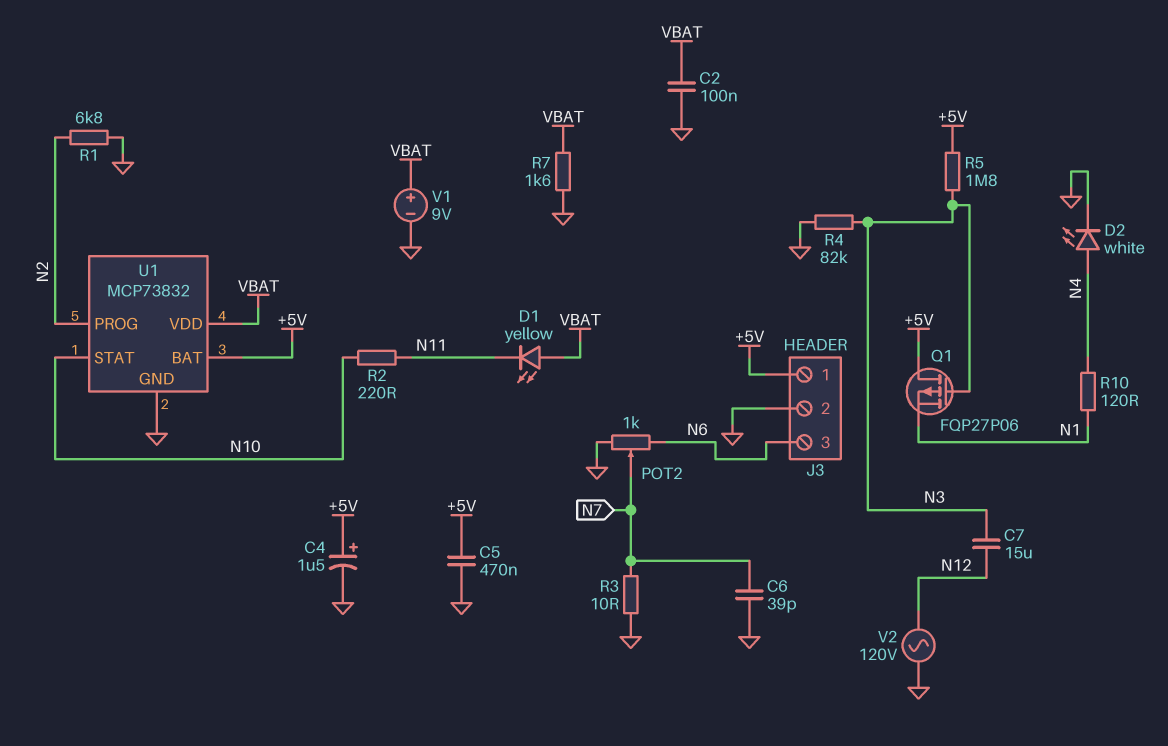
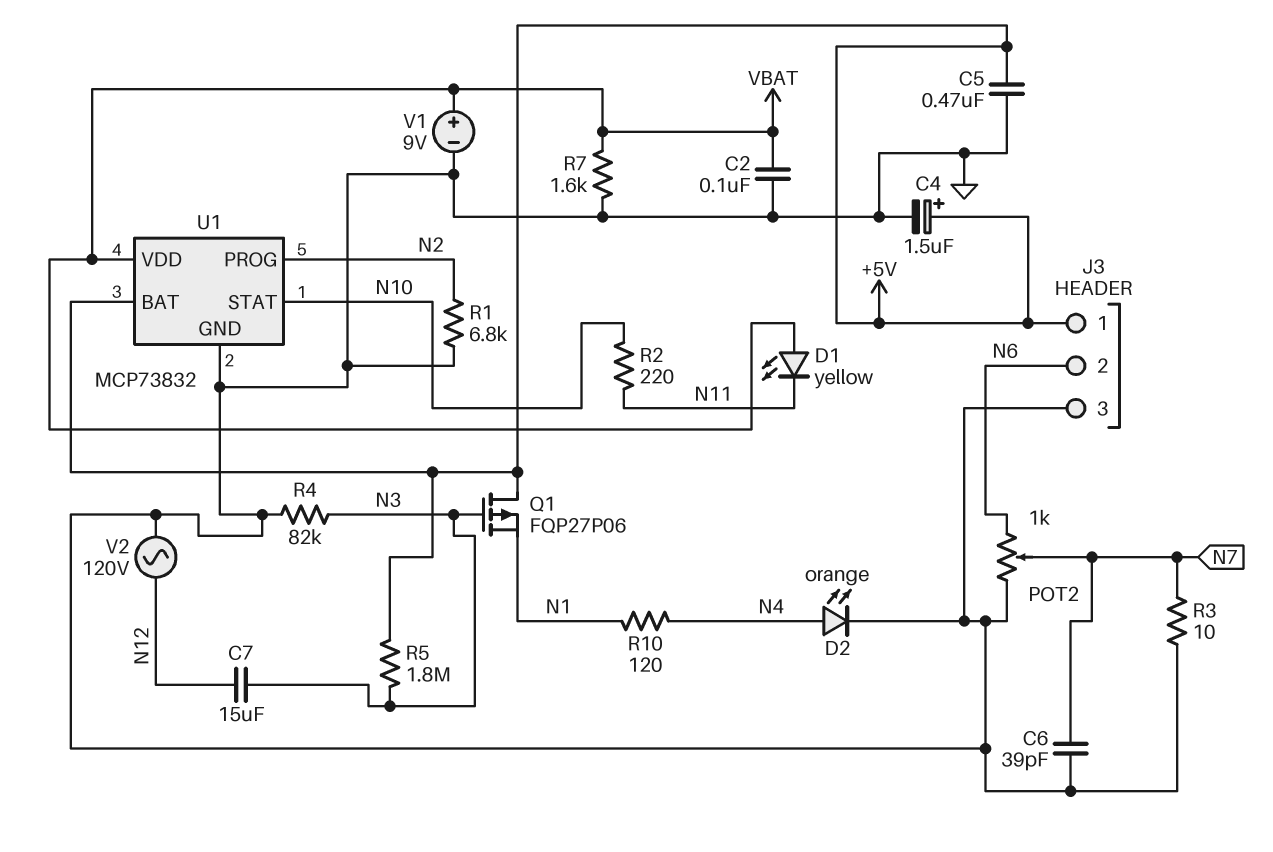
D2: LED white (A N4, K GND) -> LED orange (A N4, K GND)
J3 pin 2: GND -> N6
J3 pin 3: N6 -> GND

